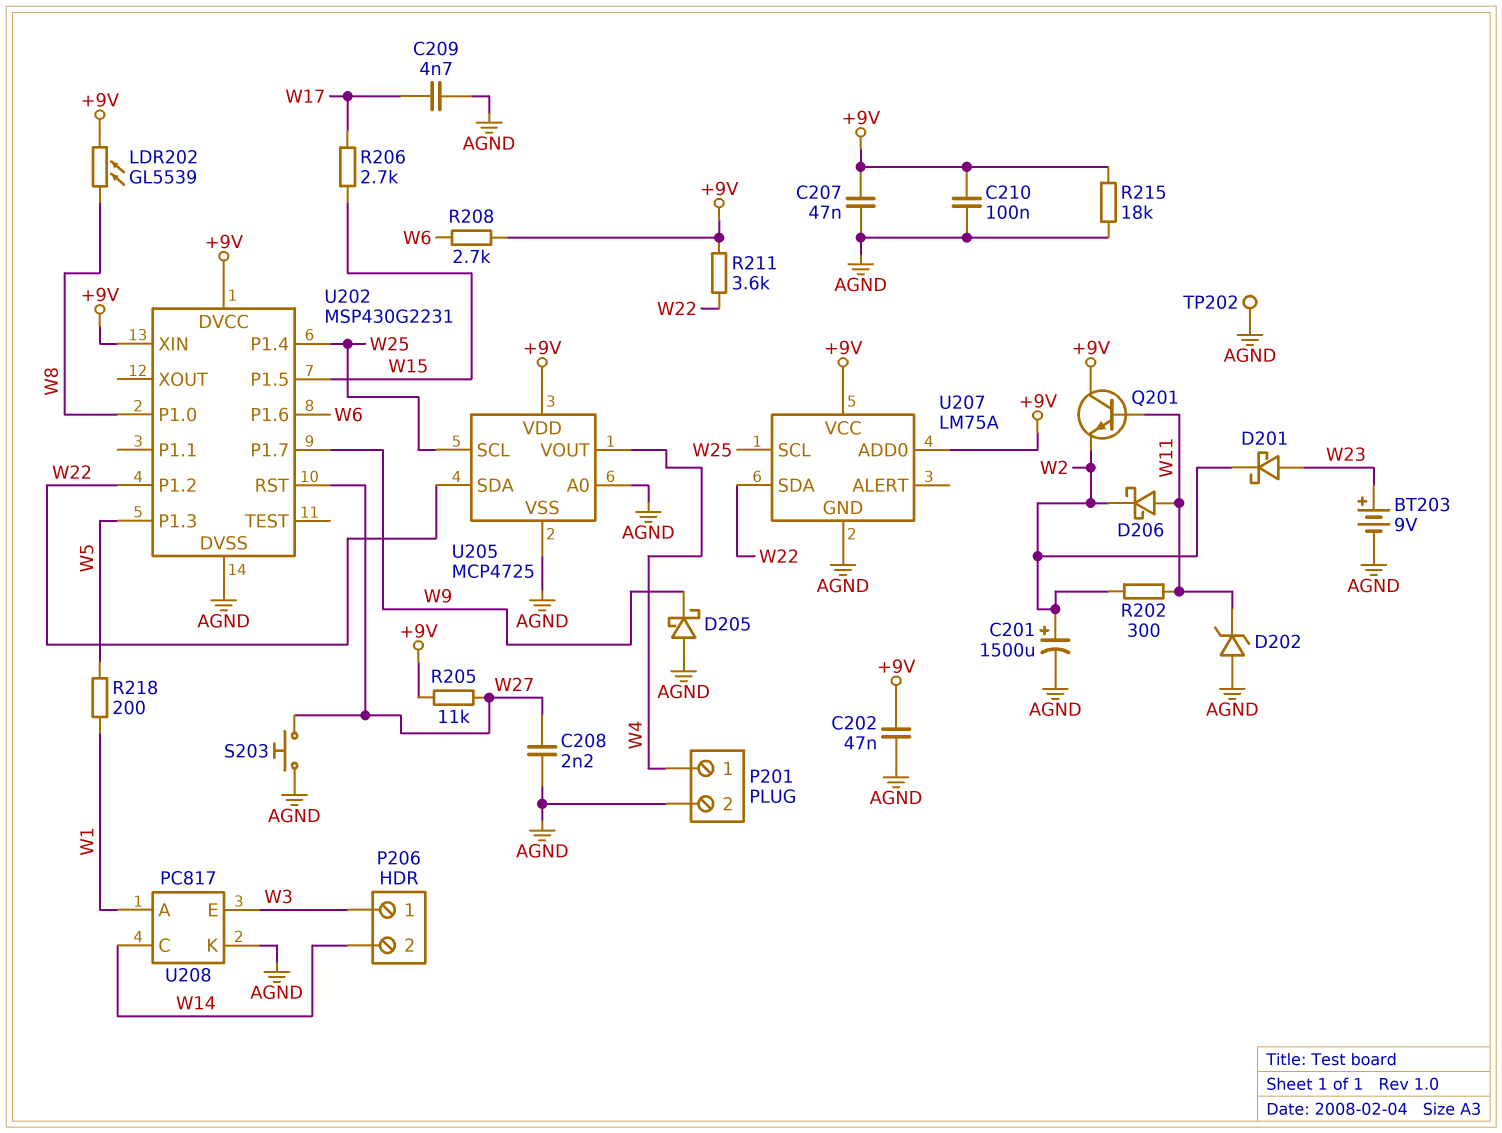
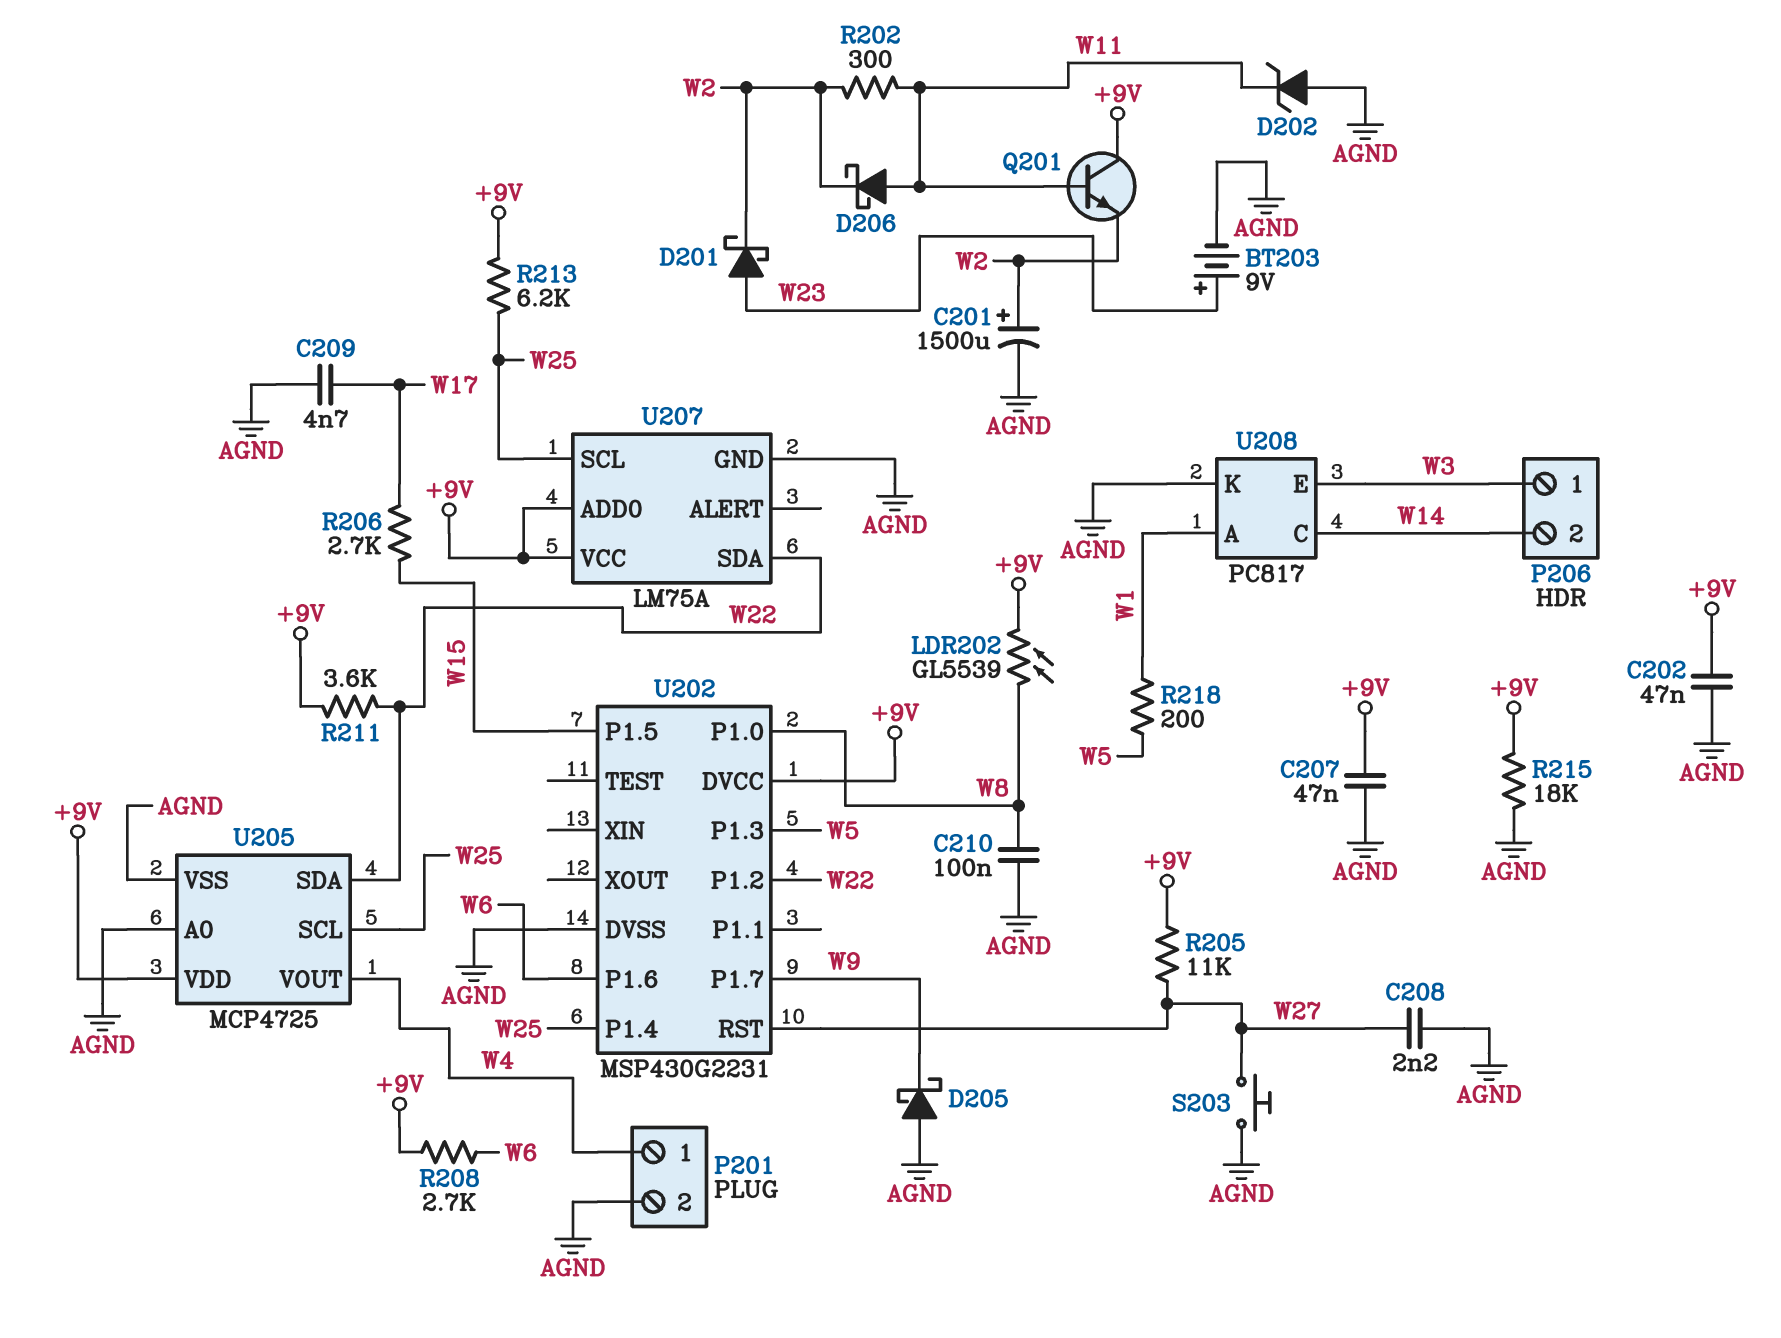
C210: 100nF (+9V, AGND) -> 100nF (AGND, W8)
R213: none -> 6.2k (+9V, W25)
TP202: test point (AGND) -> none
U202 pin XIN: +9V -> none

